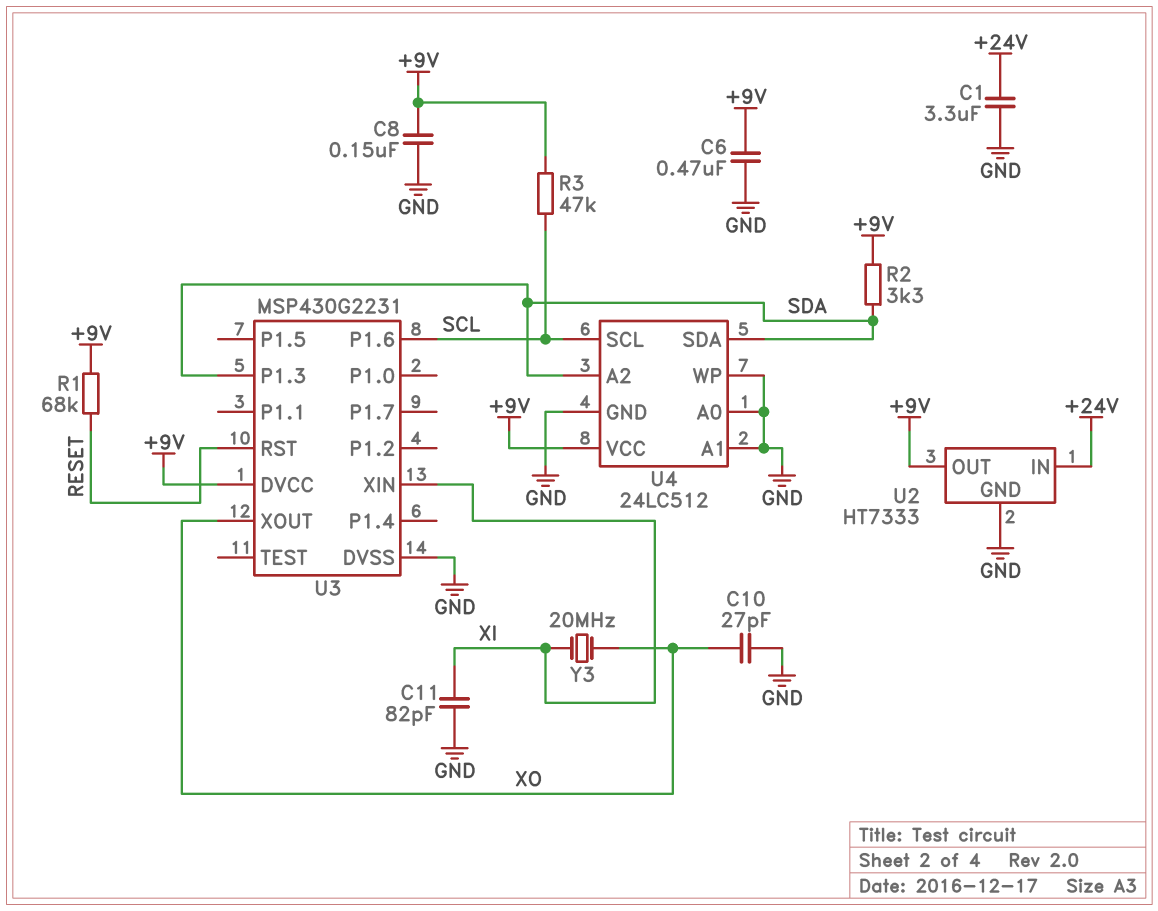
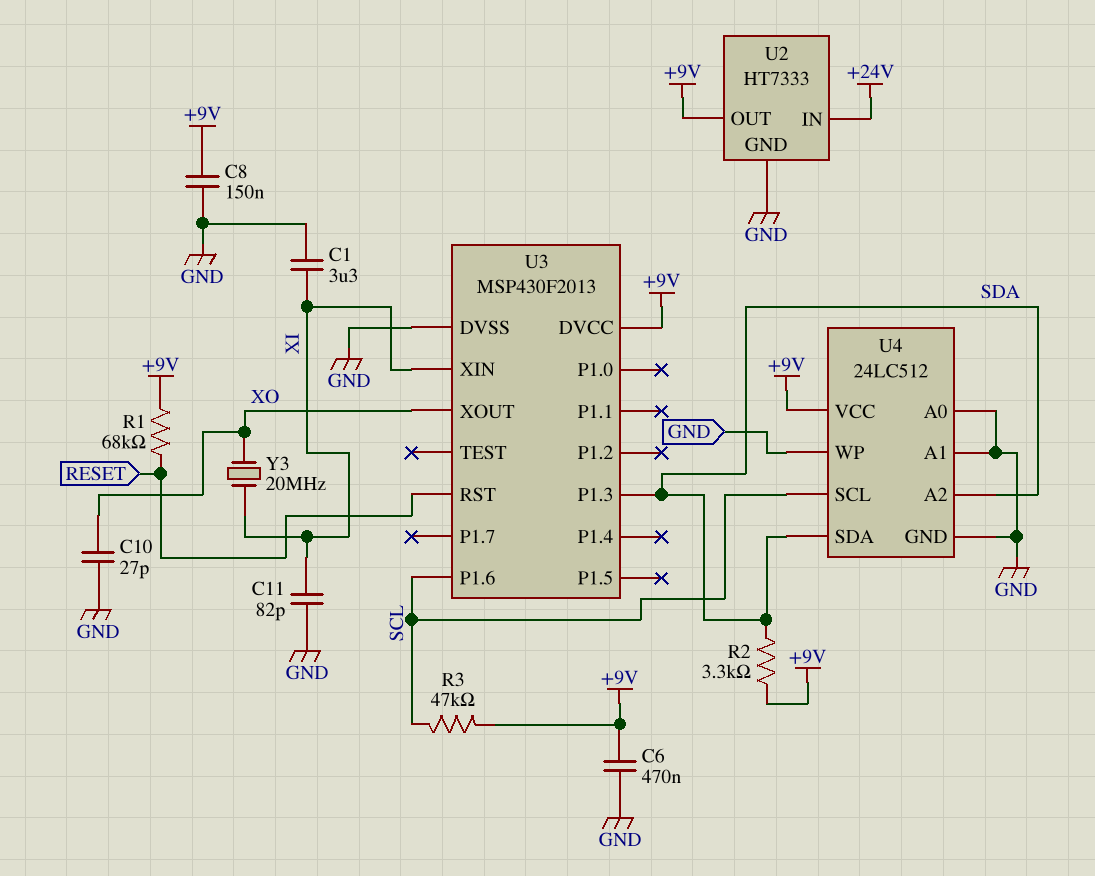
C1: 3.3uF (+24V, GND) -> 3.3uF (GND, XI)
U3: MSP430G2231 -> MSP430F2013

